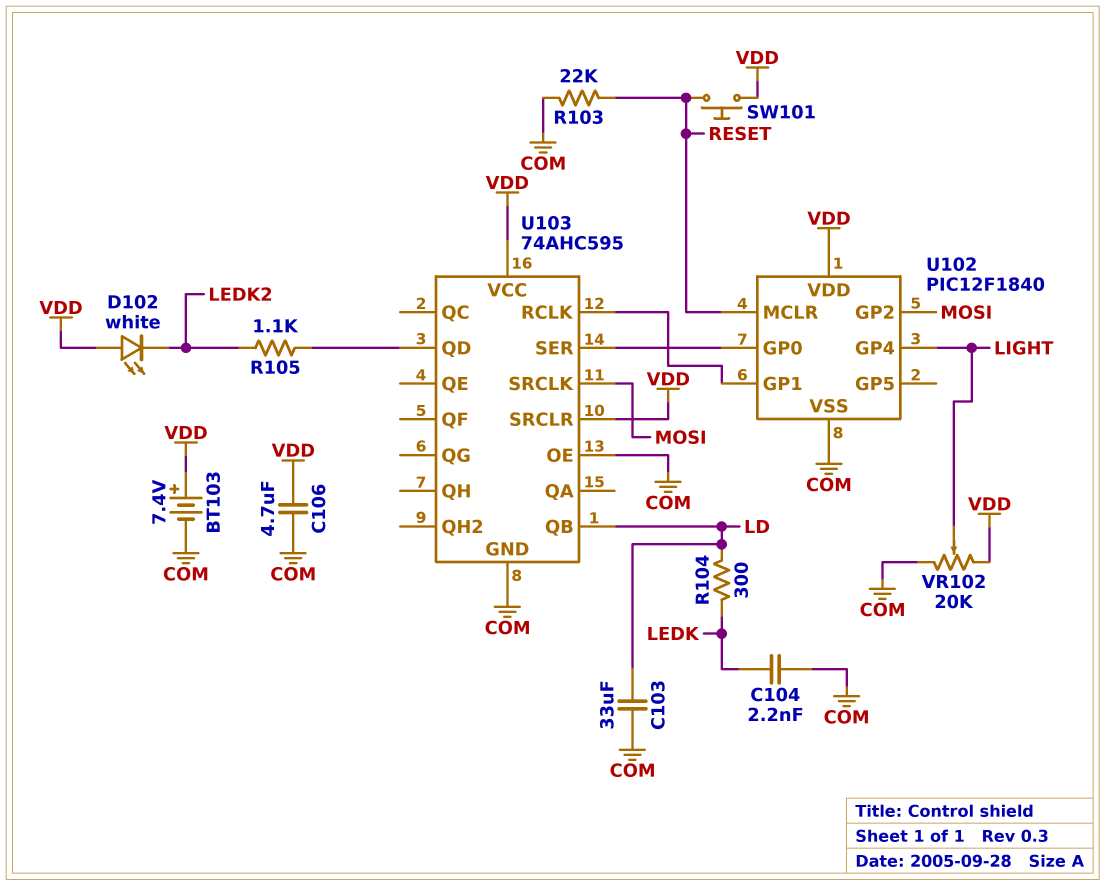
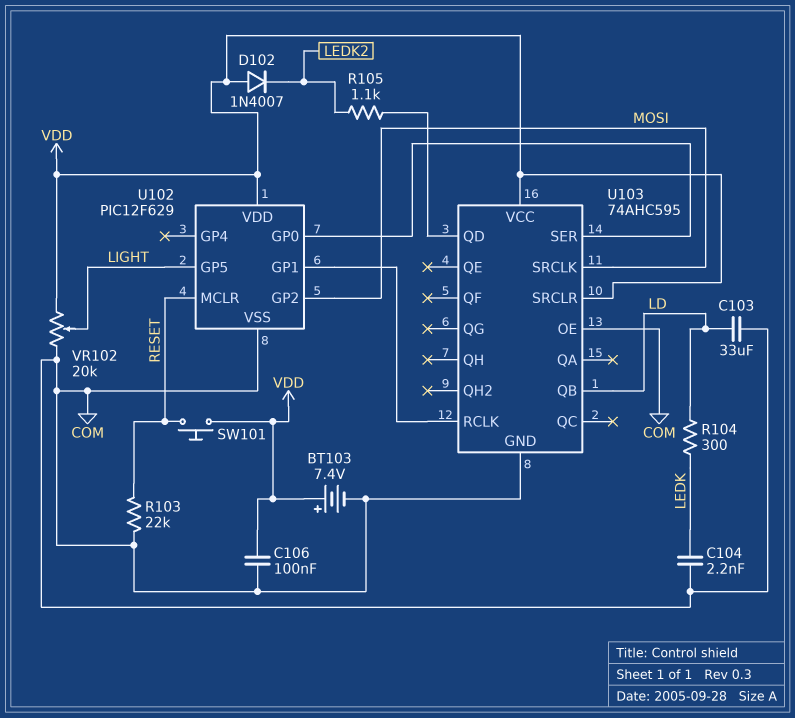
C106: 4.7uF (COM, VDD) -> 100nF (COM, VDD)
D102: LED white (A VDD, K LEDK2) -> diode 1N4007 (A VDD, K LEDK2)
U102: PIC12F1840 -> PIC12F629
U102 pin GP4: LIGHT -> none
U102 pin GP5: none -> LIGHT

